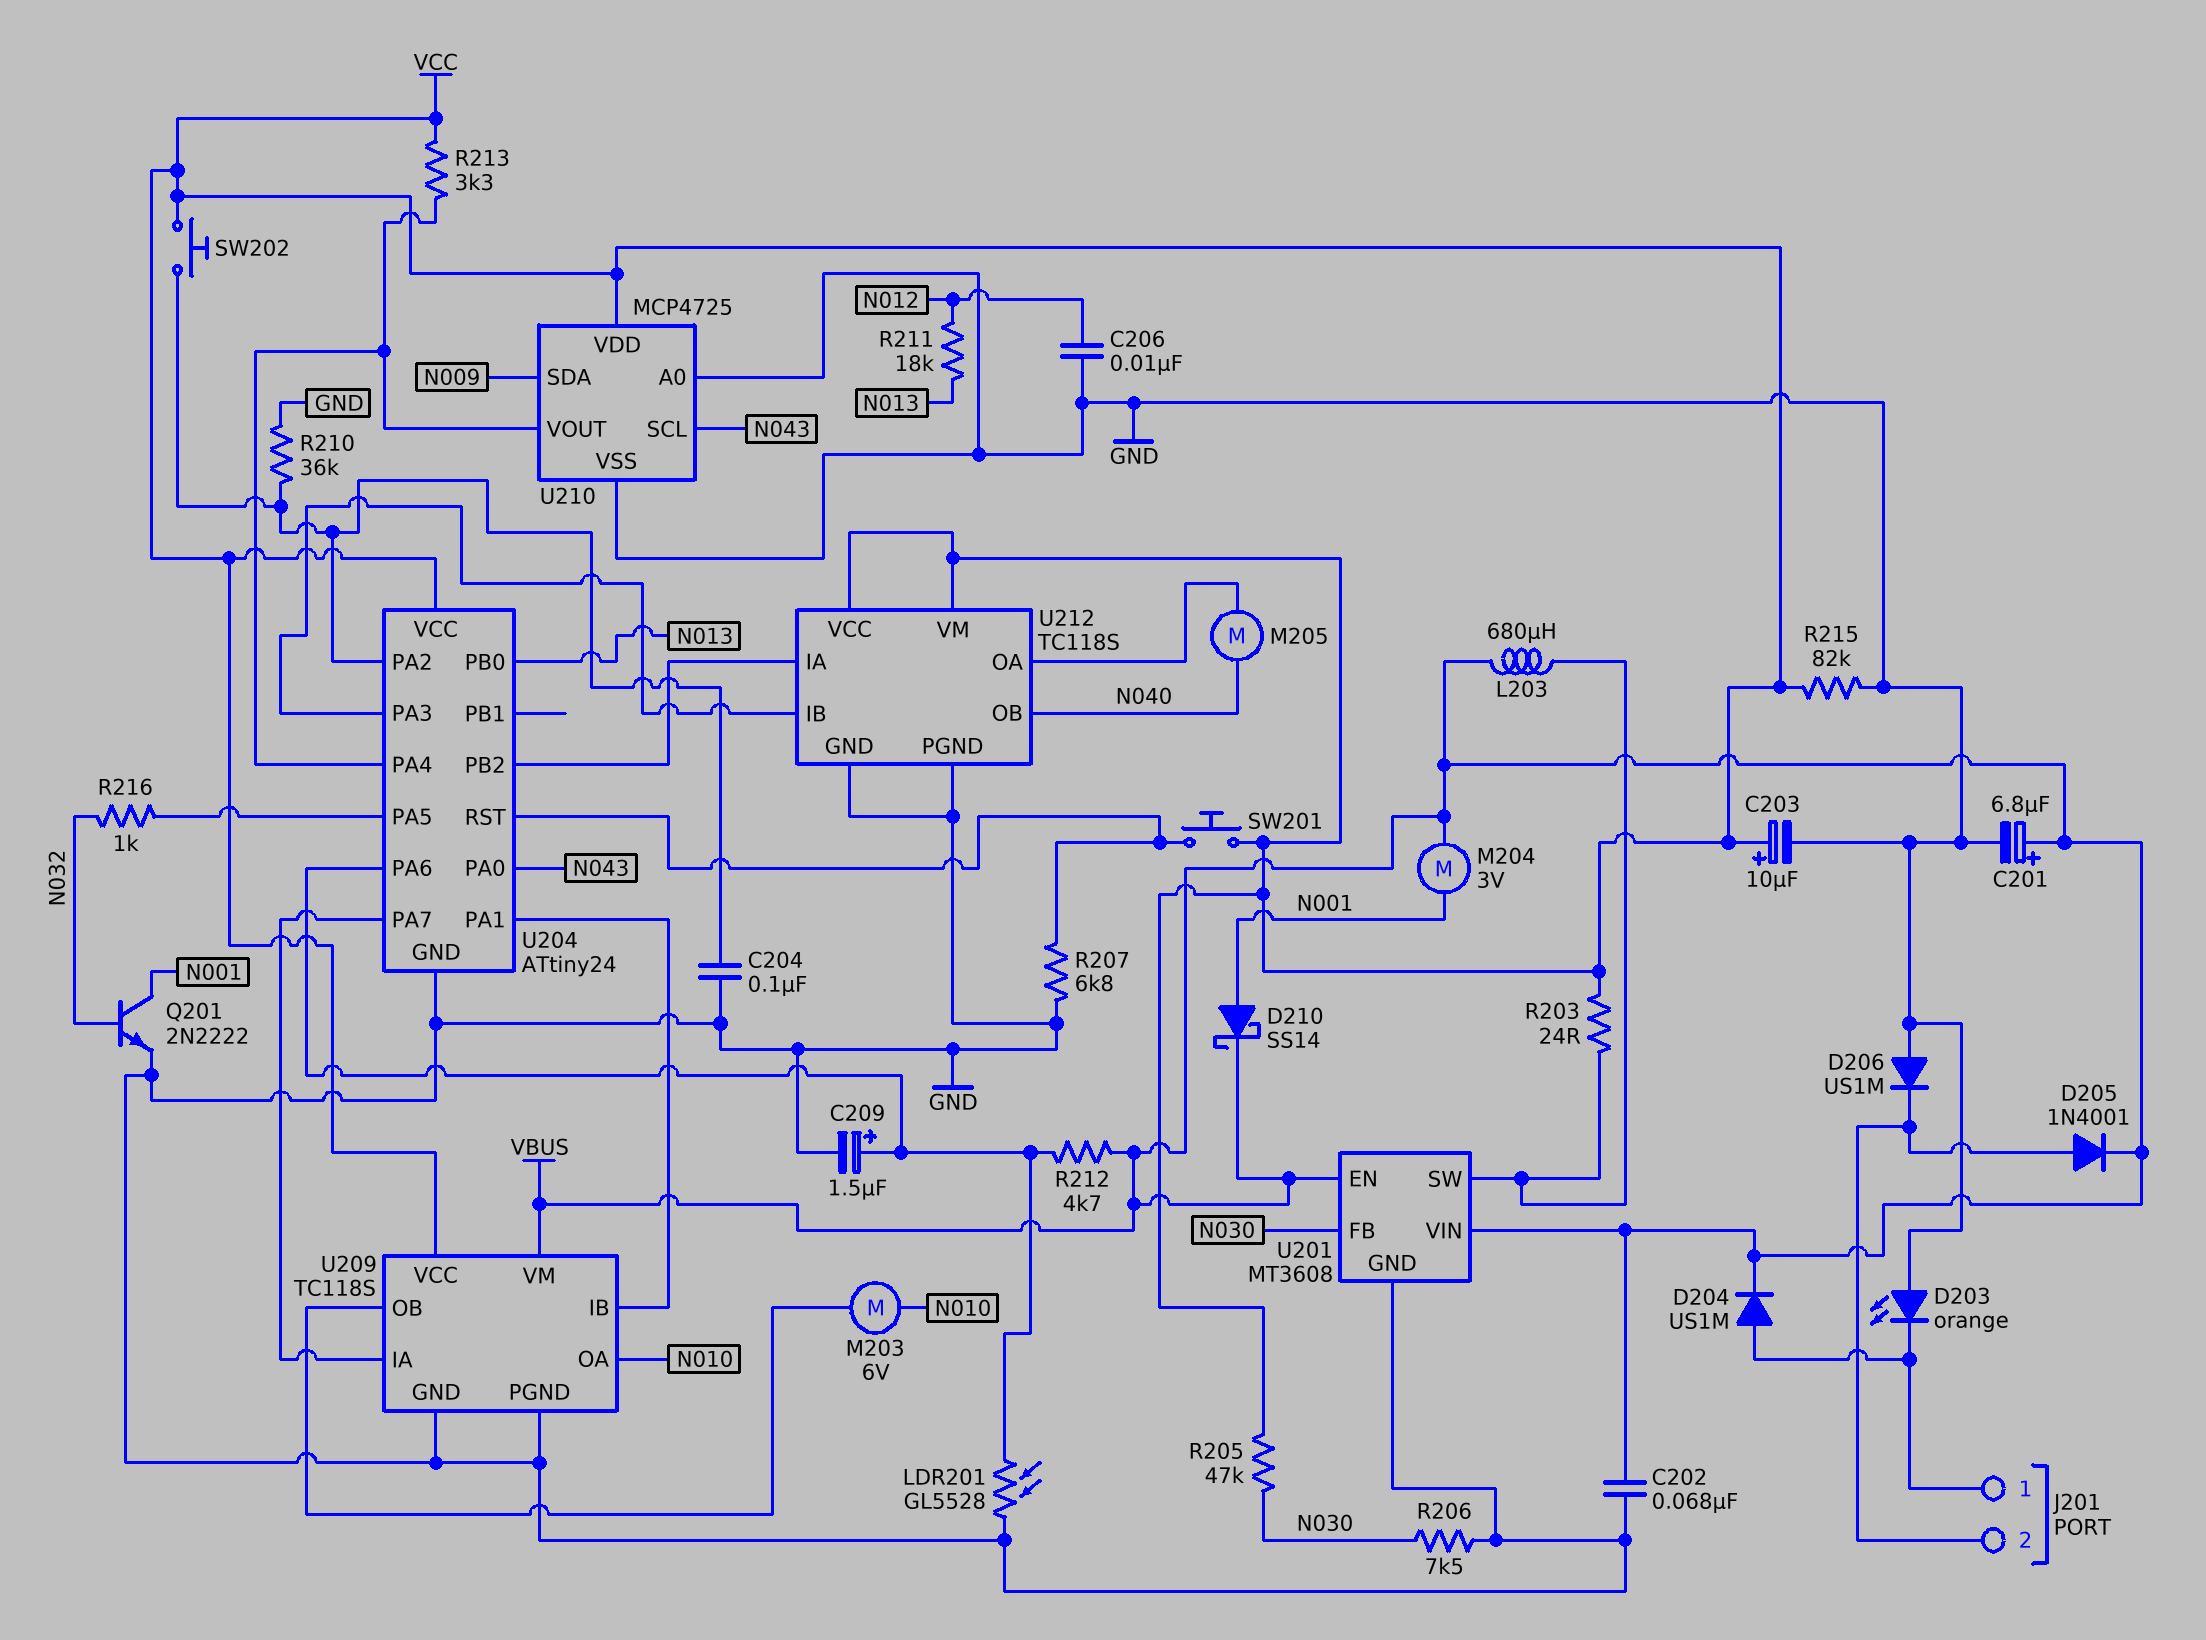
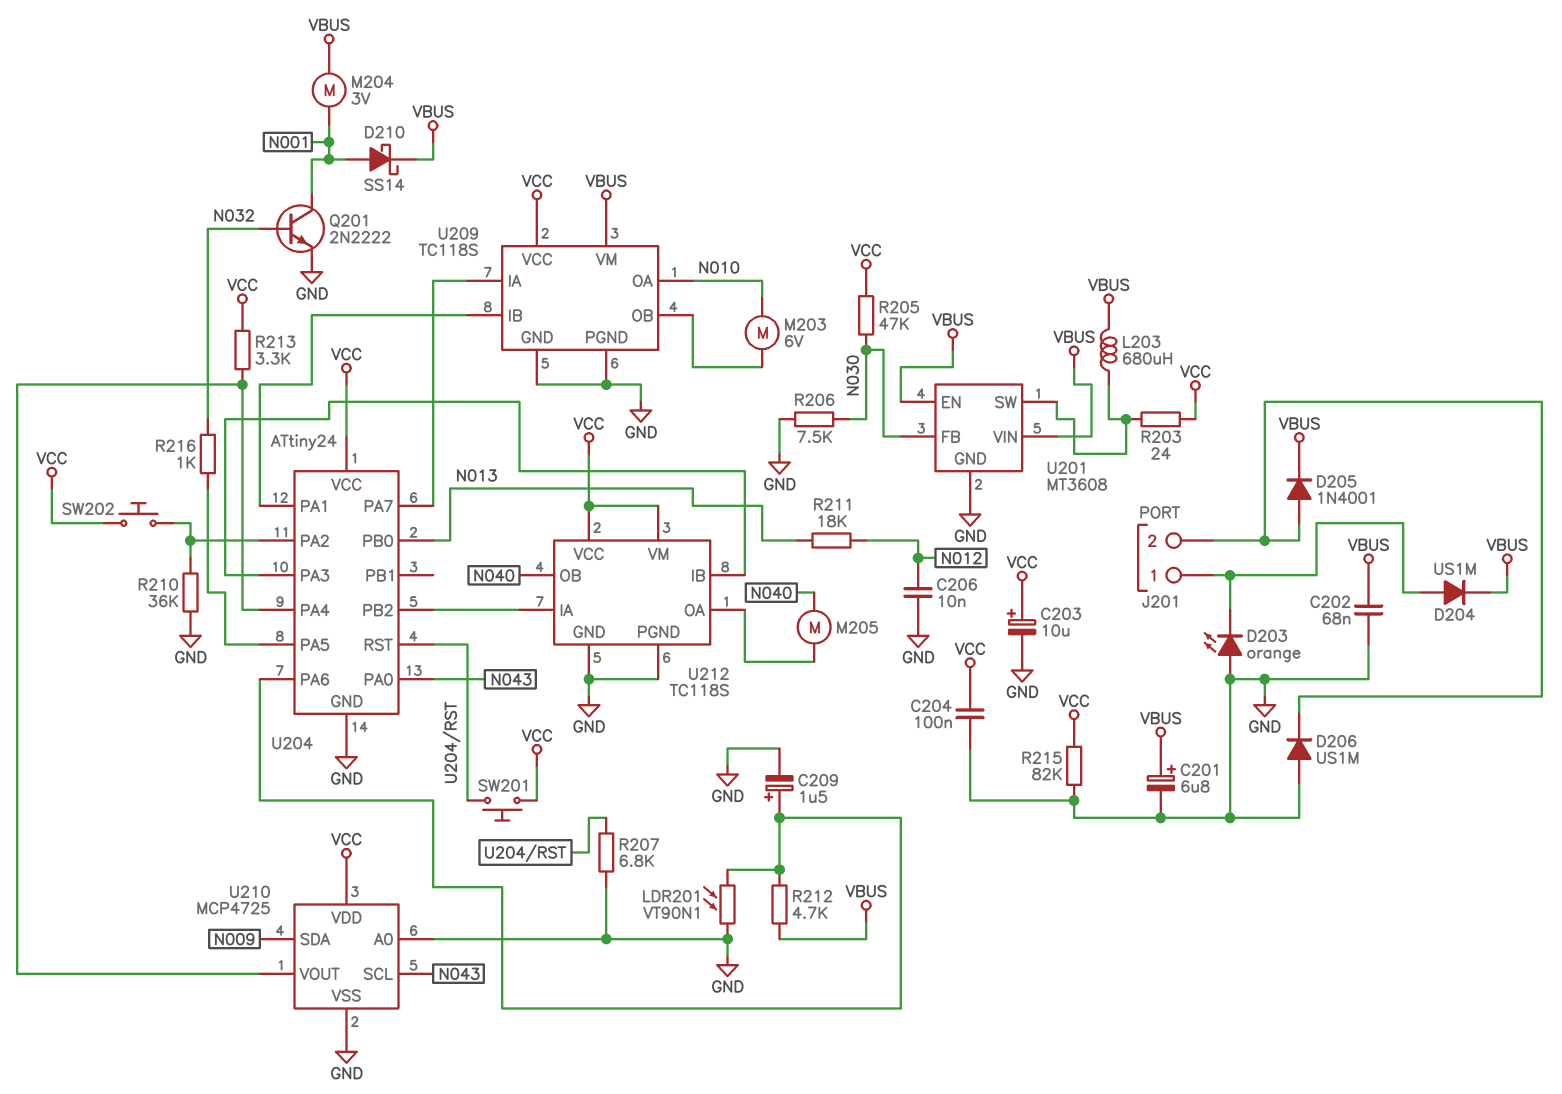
C204: 100nF (GND, U204/PA2) -> 100nF (GND, VCC)
LDR201: GL5528 (GND, U204/PA6) -> VT90N1 (GND, U204/PA6)

